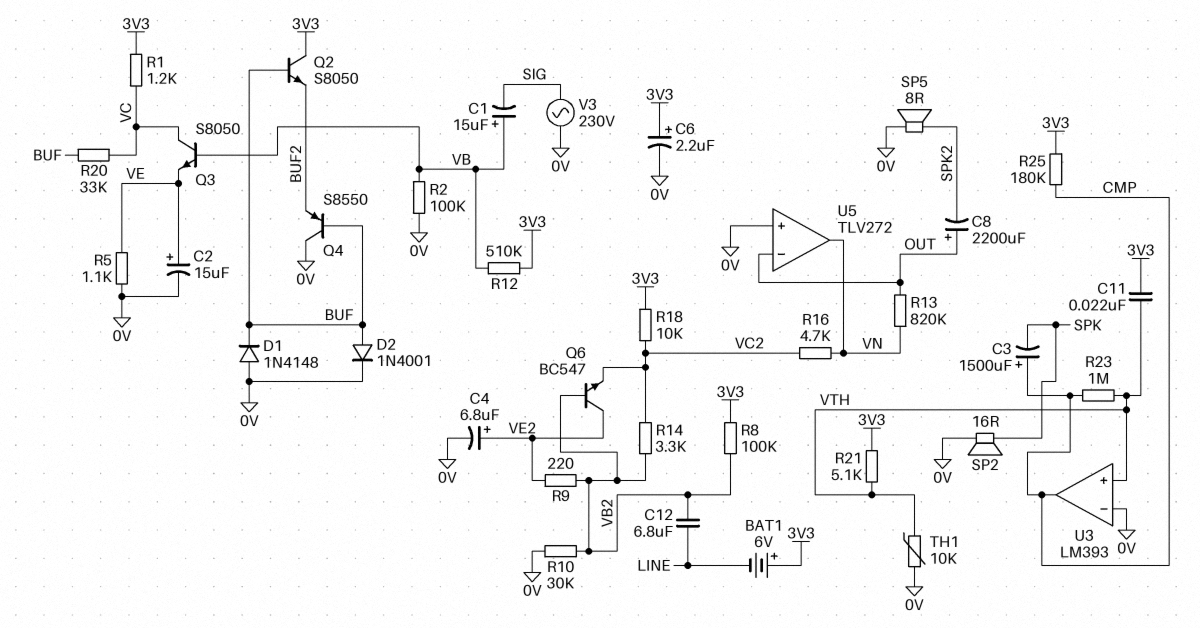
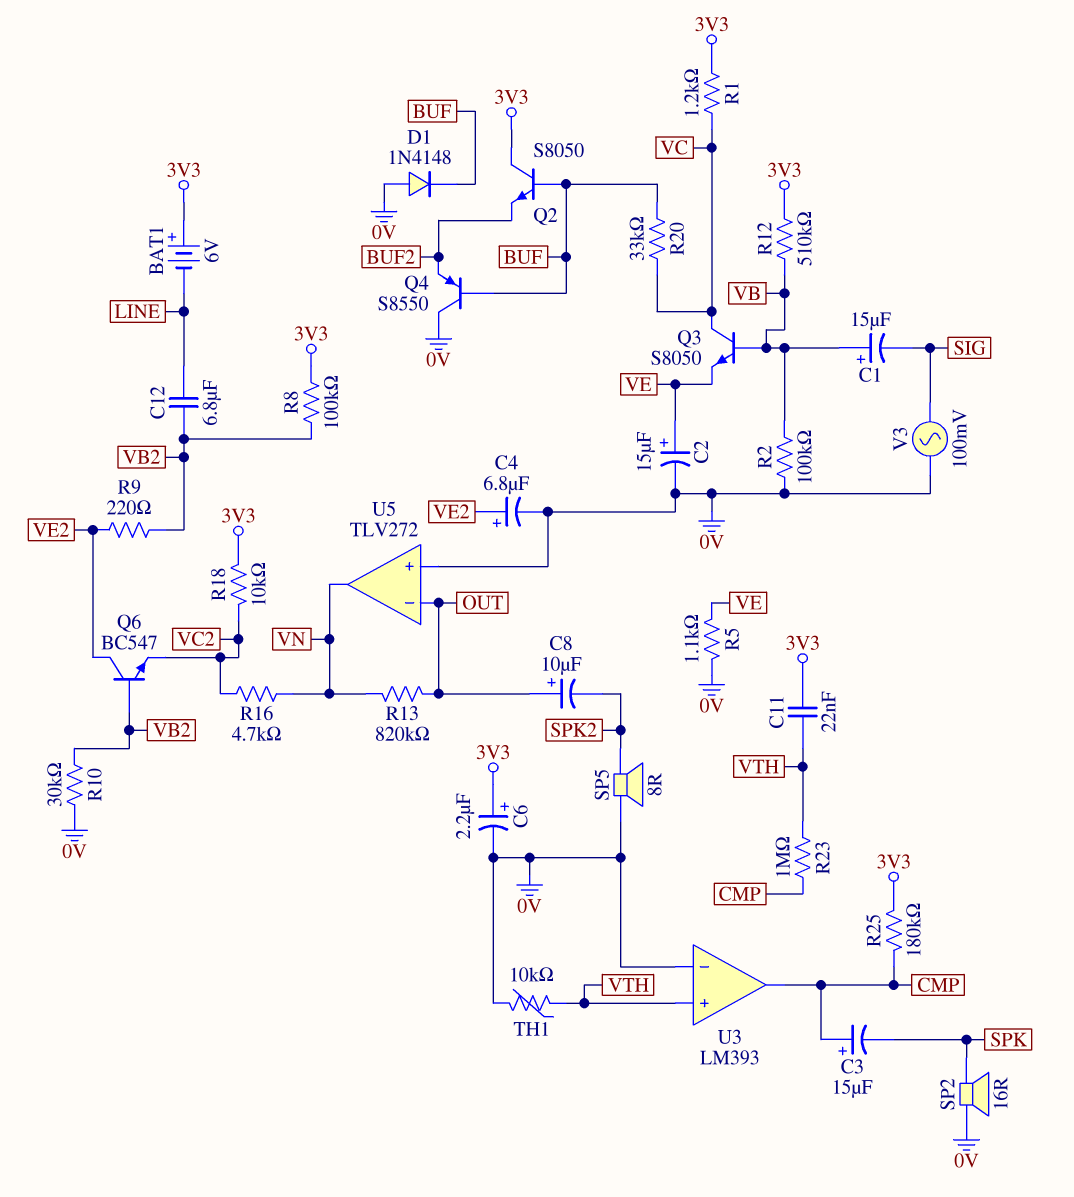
C3: 1500uF (plus CMP, minus SPK) -> 15uF (plus CMP, minus SPK)
C8: 2200uF (plus OUT, minus SPK2) -> 10uF (plus OUT, minus SPK2)
D2: diode 1N4001 (A BUF, K 0V) -> none
R14: 3.3k (VB2, VC2) -> none
R21: 5.1k (3V3, VTH) -> none
V3: AC 230V (0V, SIG) -> AC 100mV (0V, SIG)

